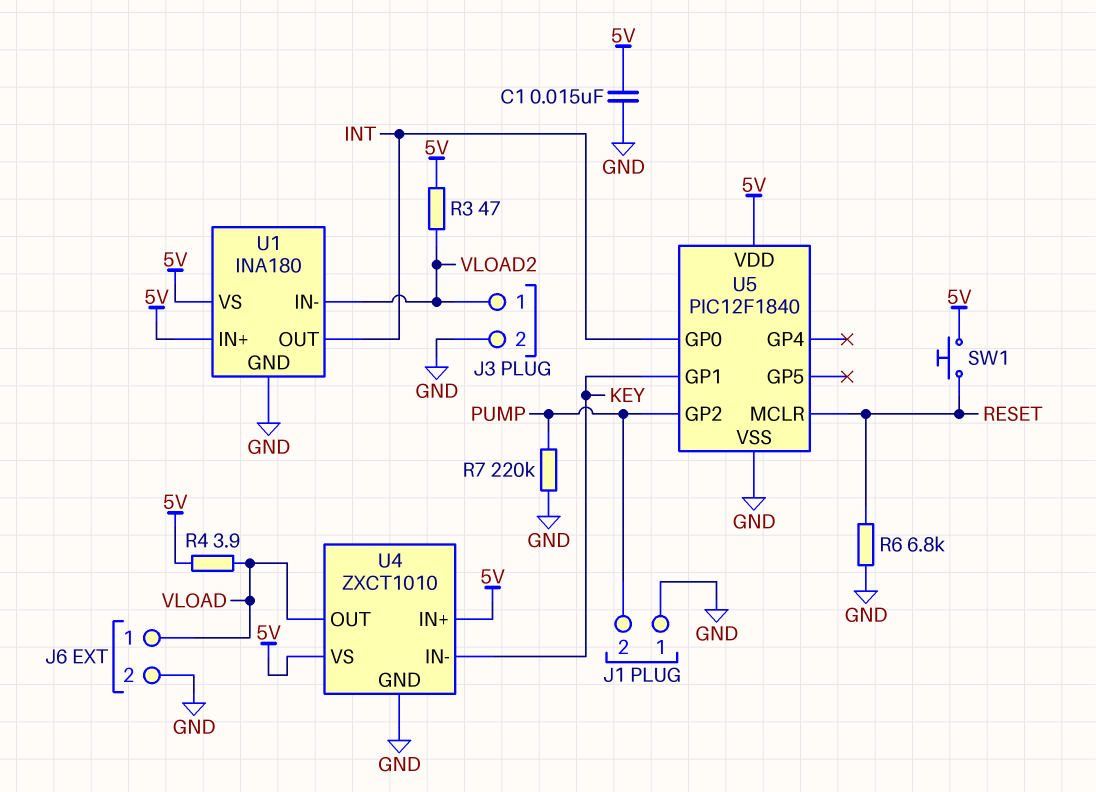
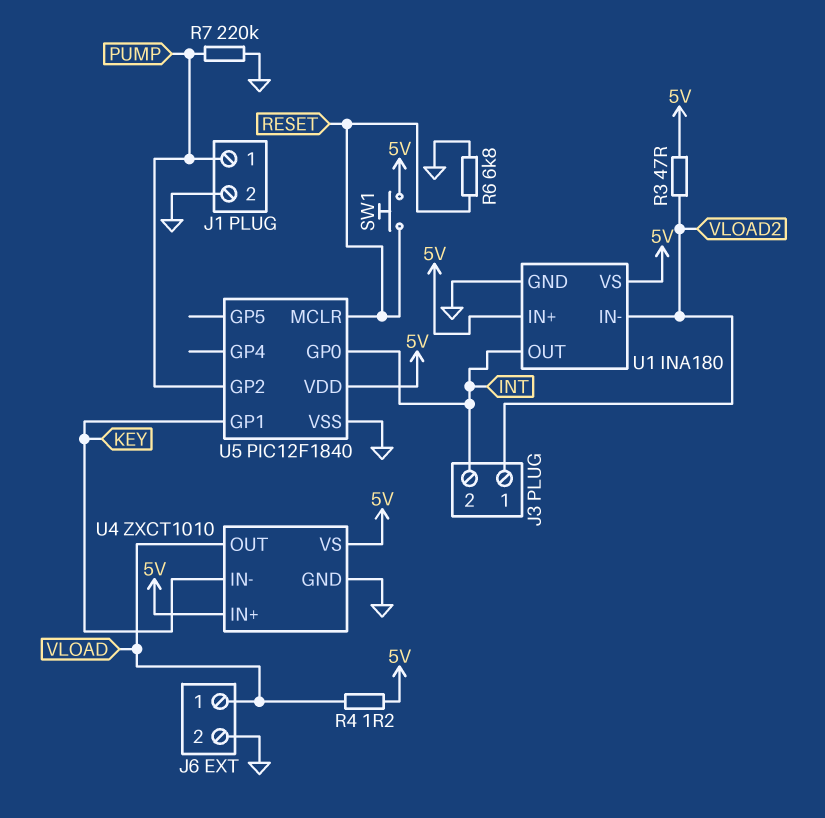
C1: 15nF (5V, GND) -> none
J1 pin 1: GND -> PUMP
J1 pin 2: PUMP -> GND
J3 pin 2: GND -> INT
R4: 3.9 (5V, VLOAD) -> 1.2 (5V, VLOAD)

